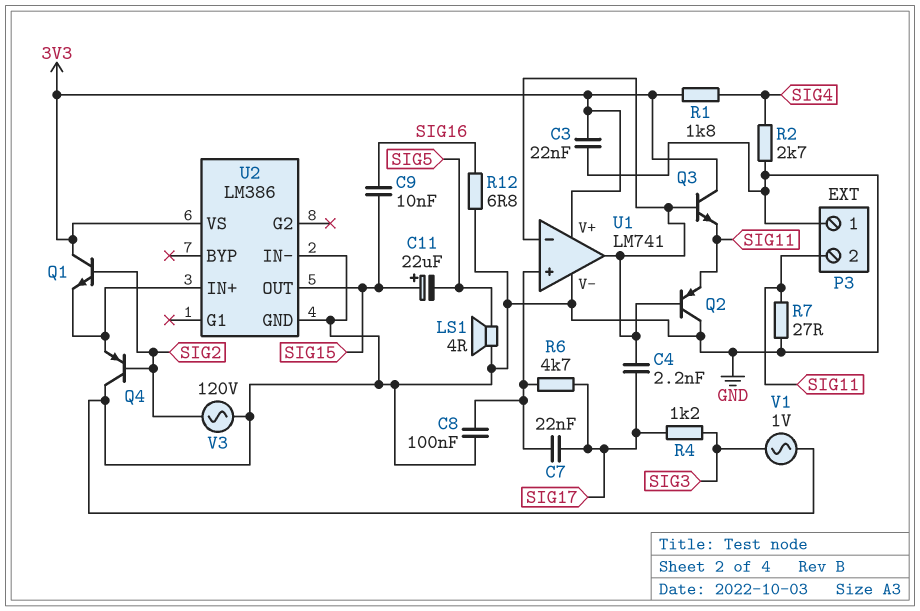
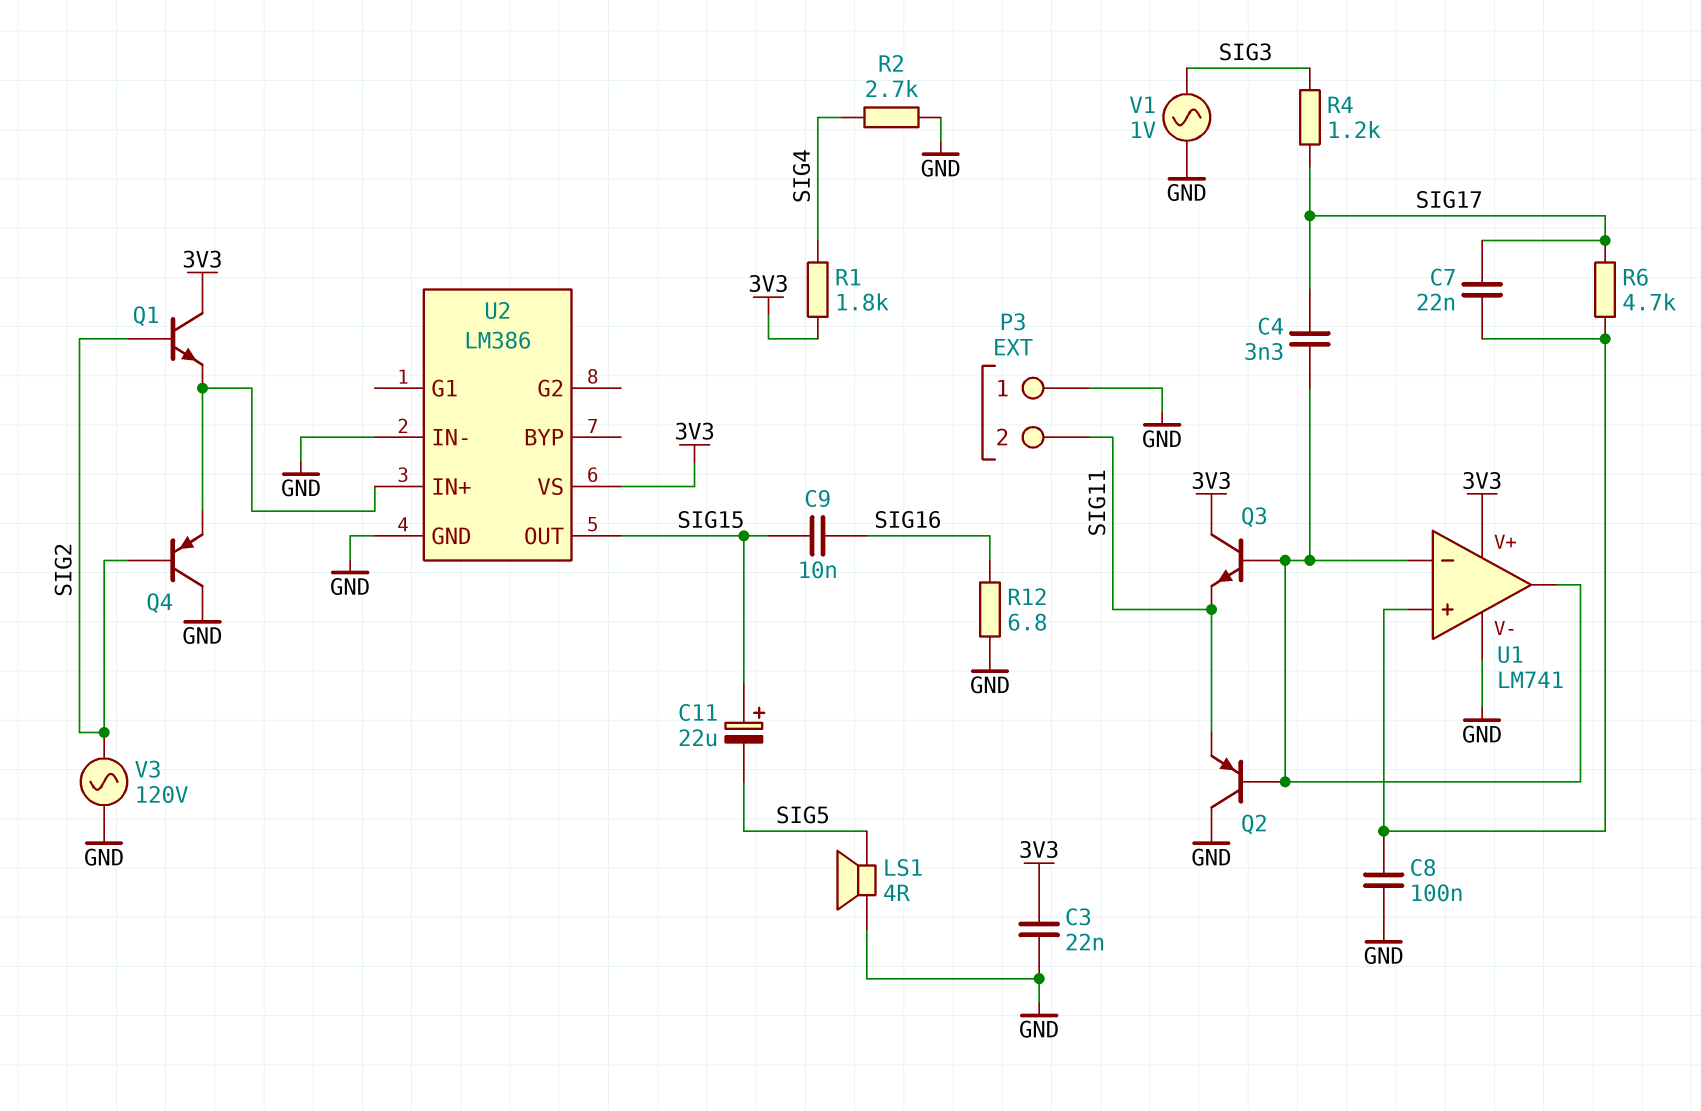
C4: 2.2nF (SIG17, U1/in-) -> 3.3nF (SIG17, U1/in-)
R7: 27 (GND, SIG11) -> none

